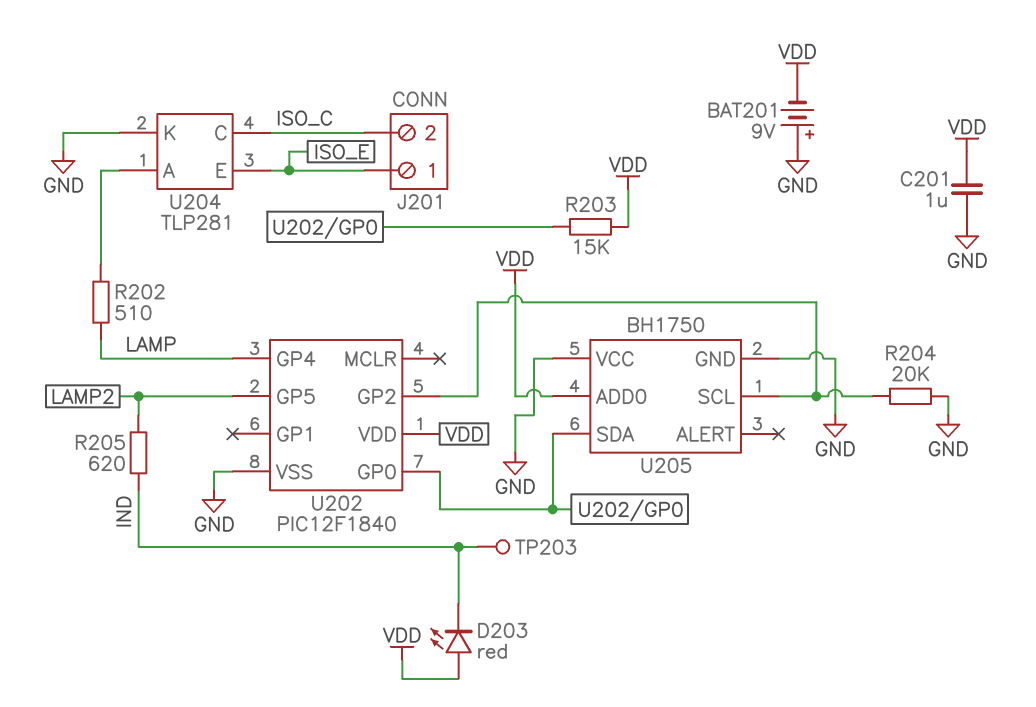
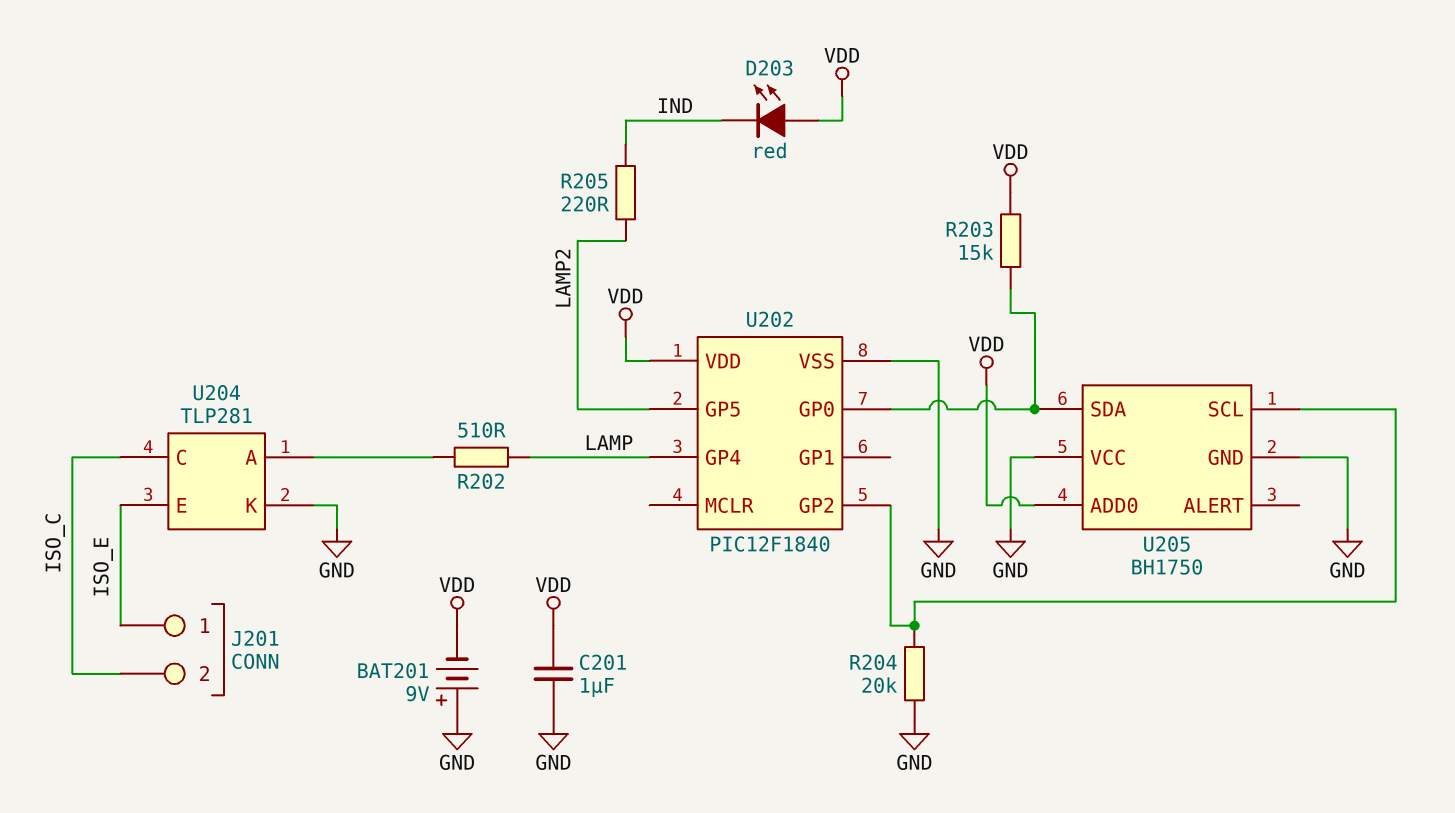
R205: 620 (IND, LAMP2) -> 220 (IND, LAMP2)
TP203: test point (IND) -> none

